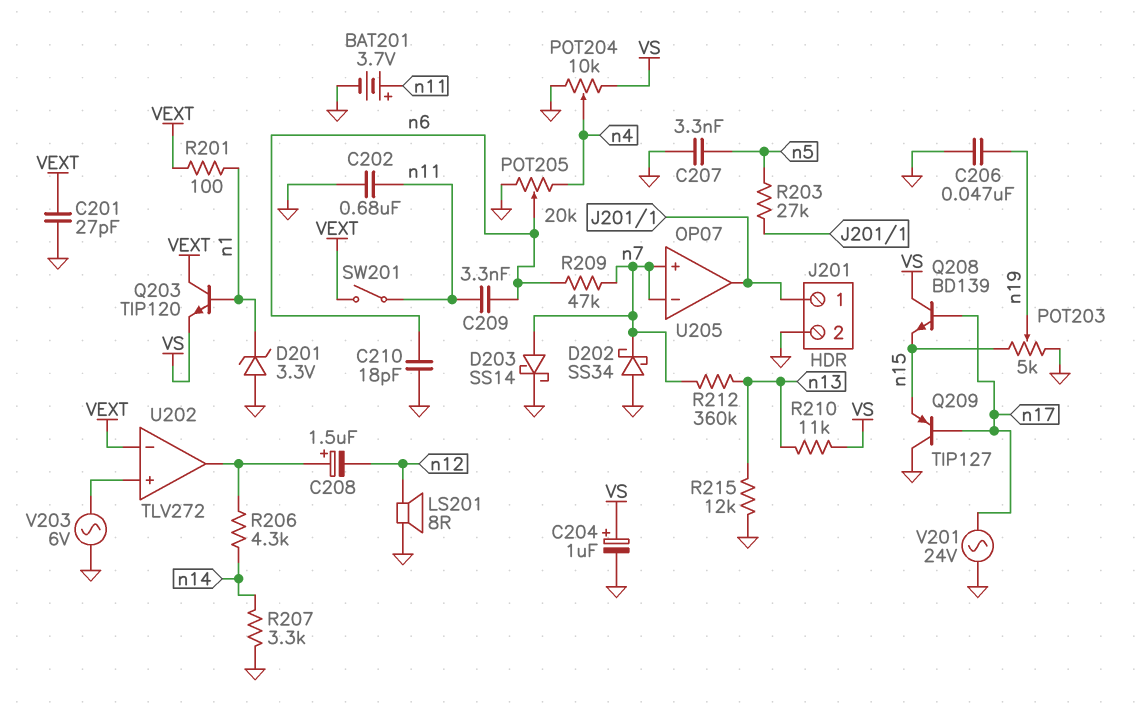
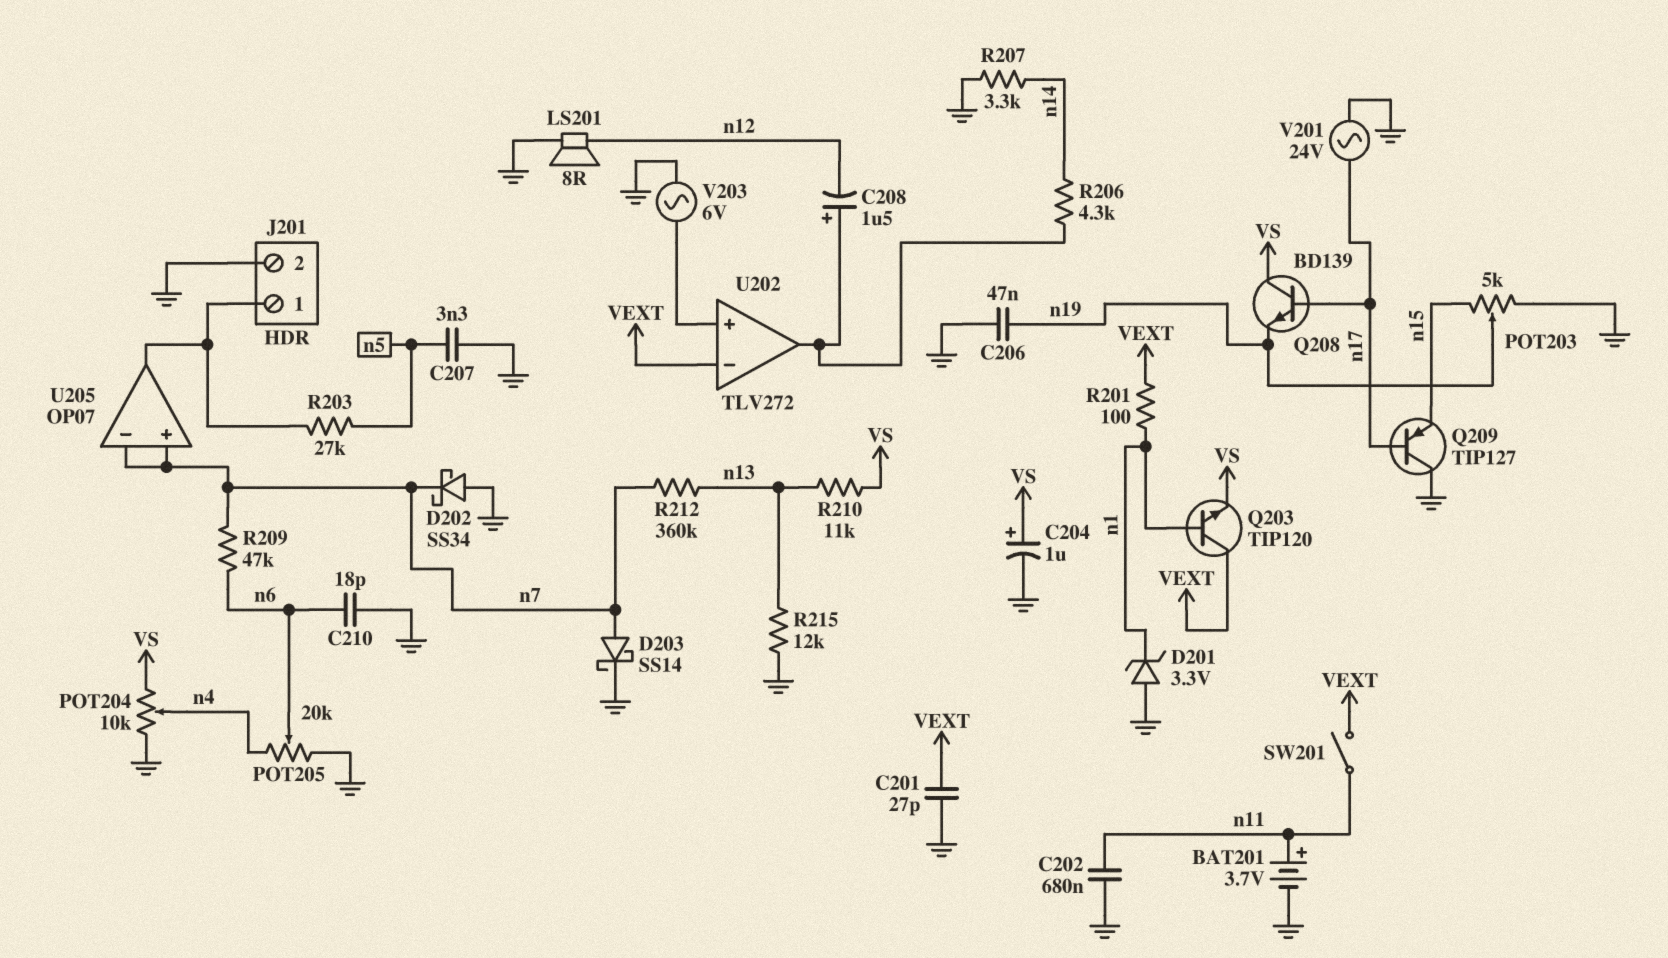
C209: 3.3nF (n6, n11) -> none
Q208: NPN BD139 (B n17, C VS, E n15) -> NPN BD139 (B n17, C VS, E n19)

